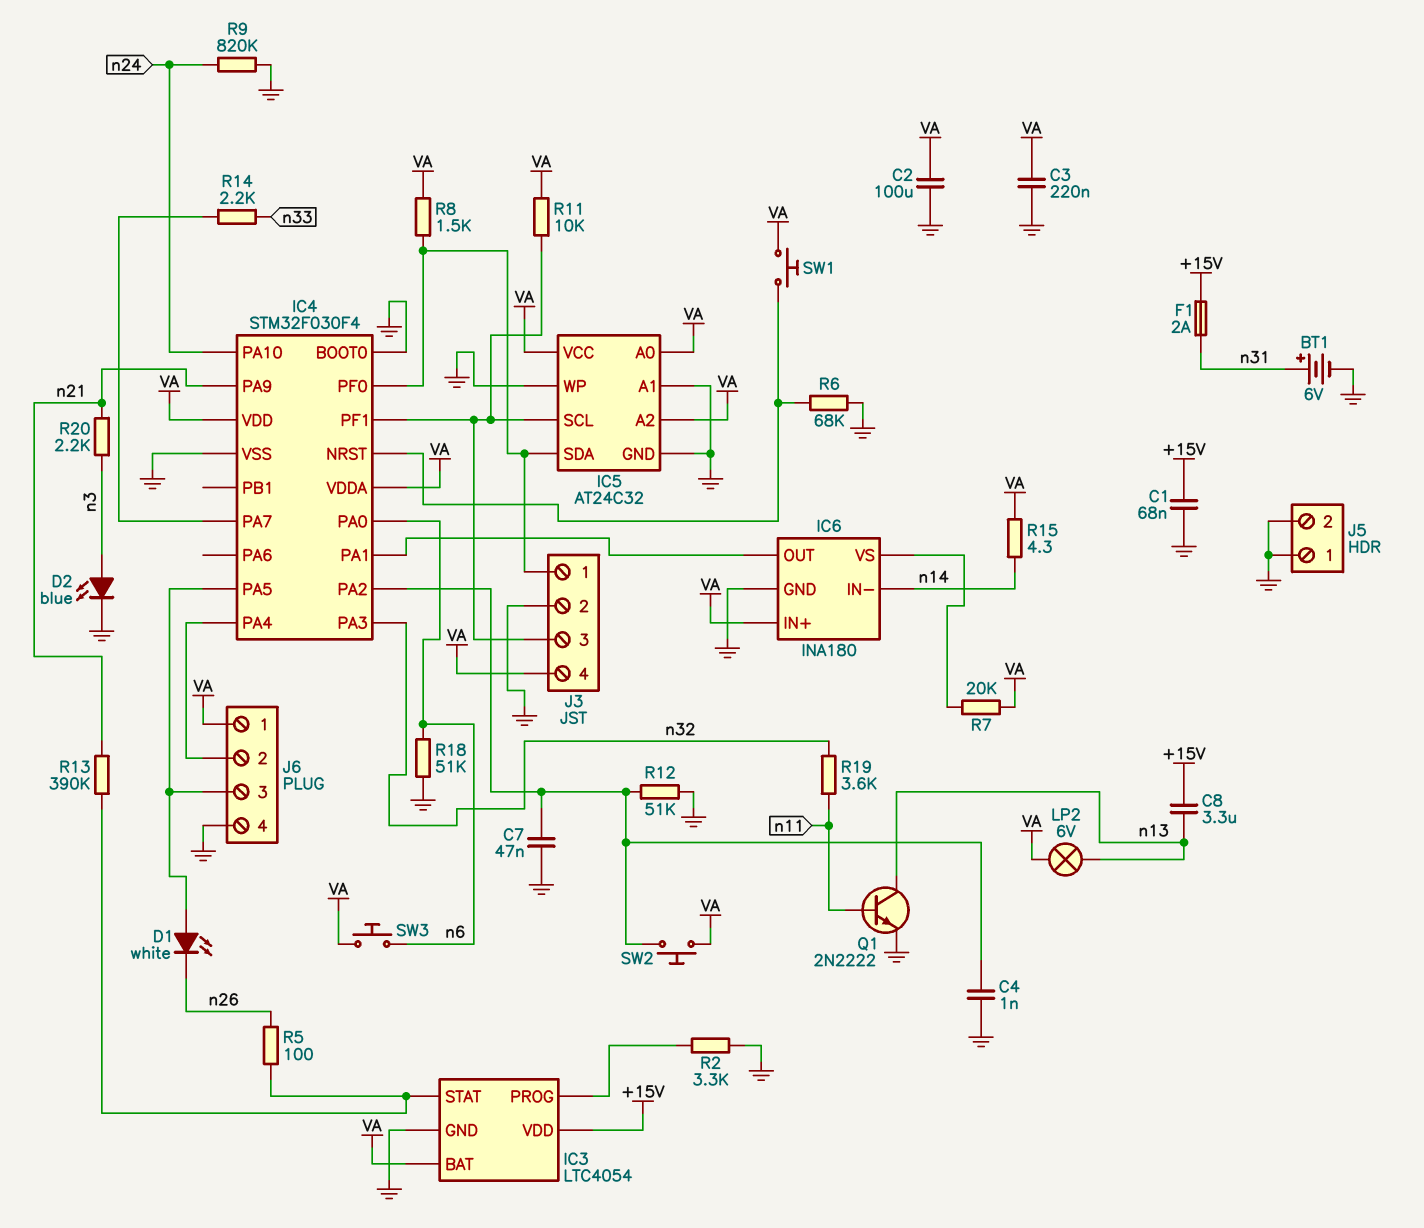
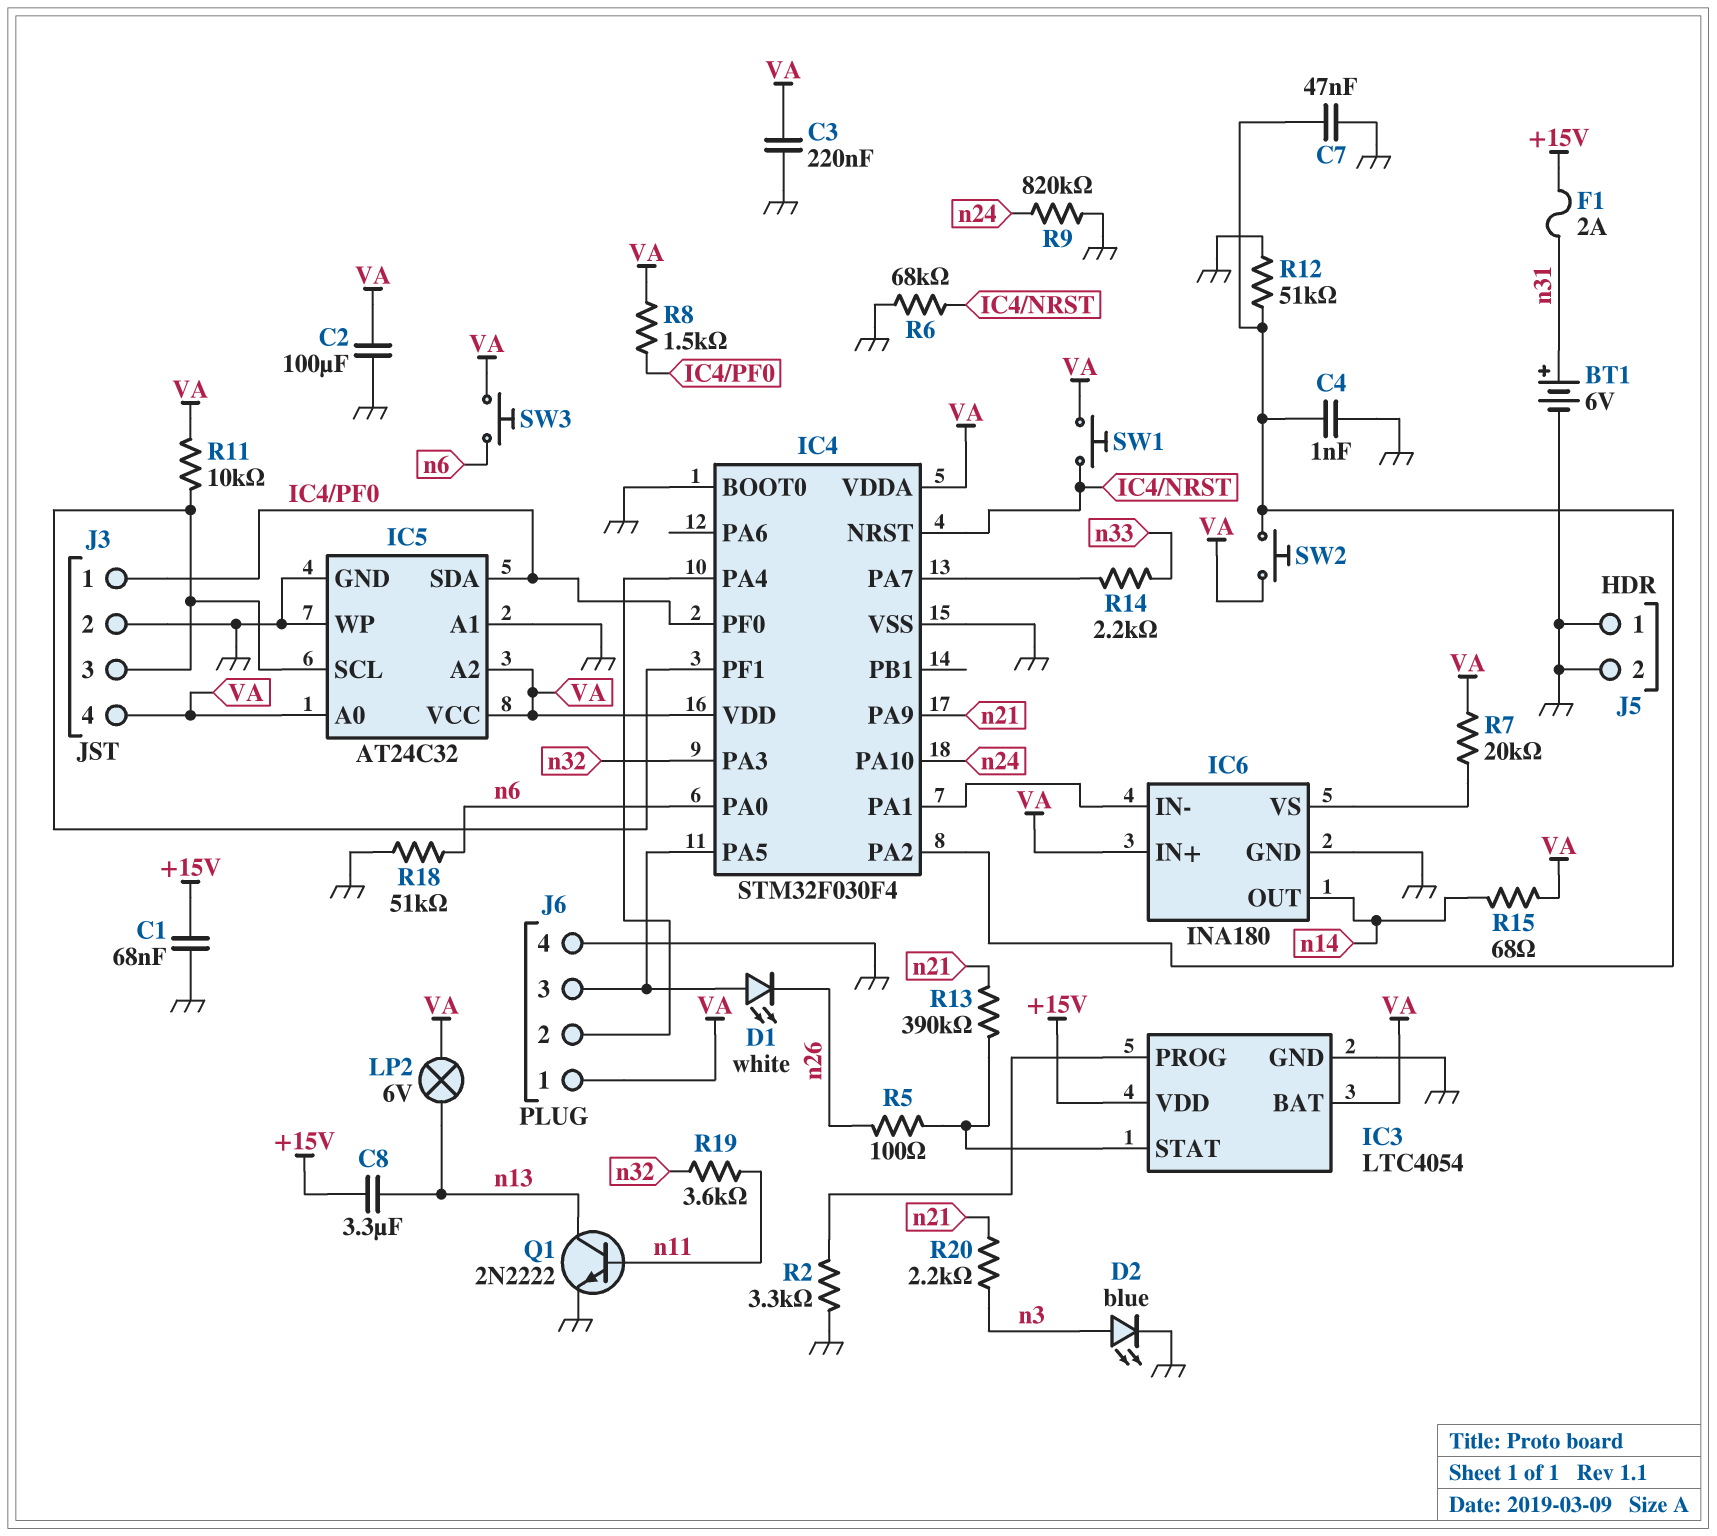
IC6 pin IN-: n14 -> IC4/PA1
IC6 pin OUT: IC4/PA1 -> n14
R15: 4.3 (VA, n14) -> 68 (VA, n14)

